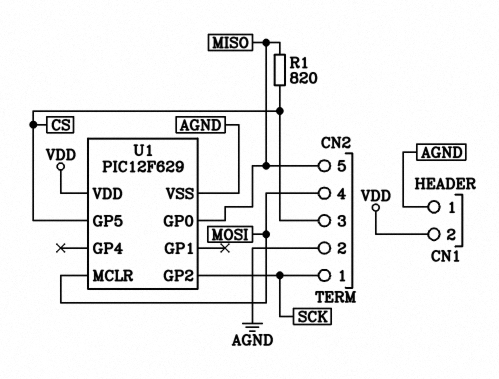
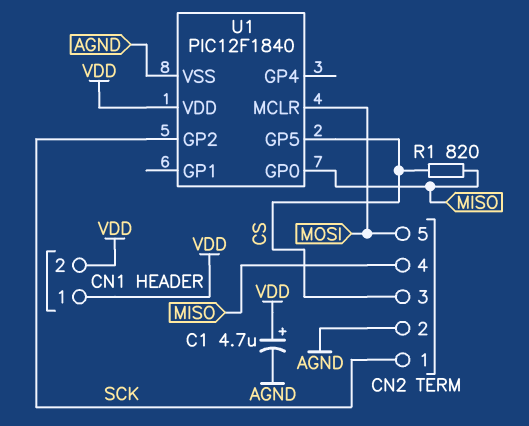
C1: none -> 4.7uF (plus VDD, minus AGND)
CN1 pin 1: AGND -> VDD
CN2 pin 4: MOSI -> MISO
CN2 pin 5: MISO -> MOSI
U1: PIC12F629 -> PIC12F1840

